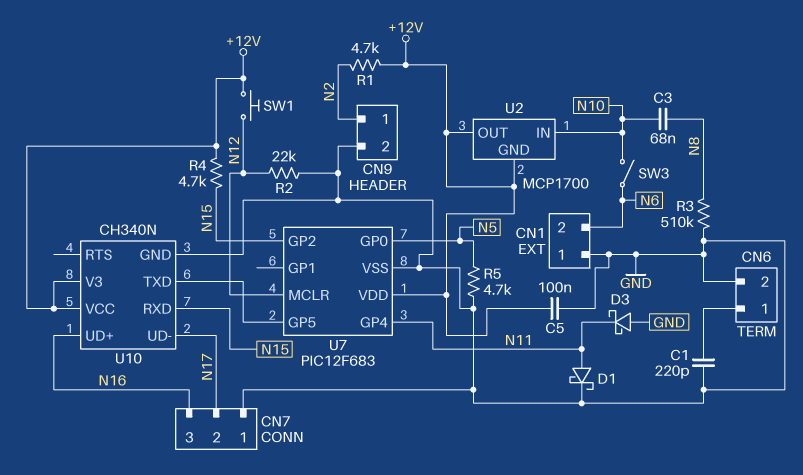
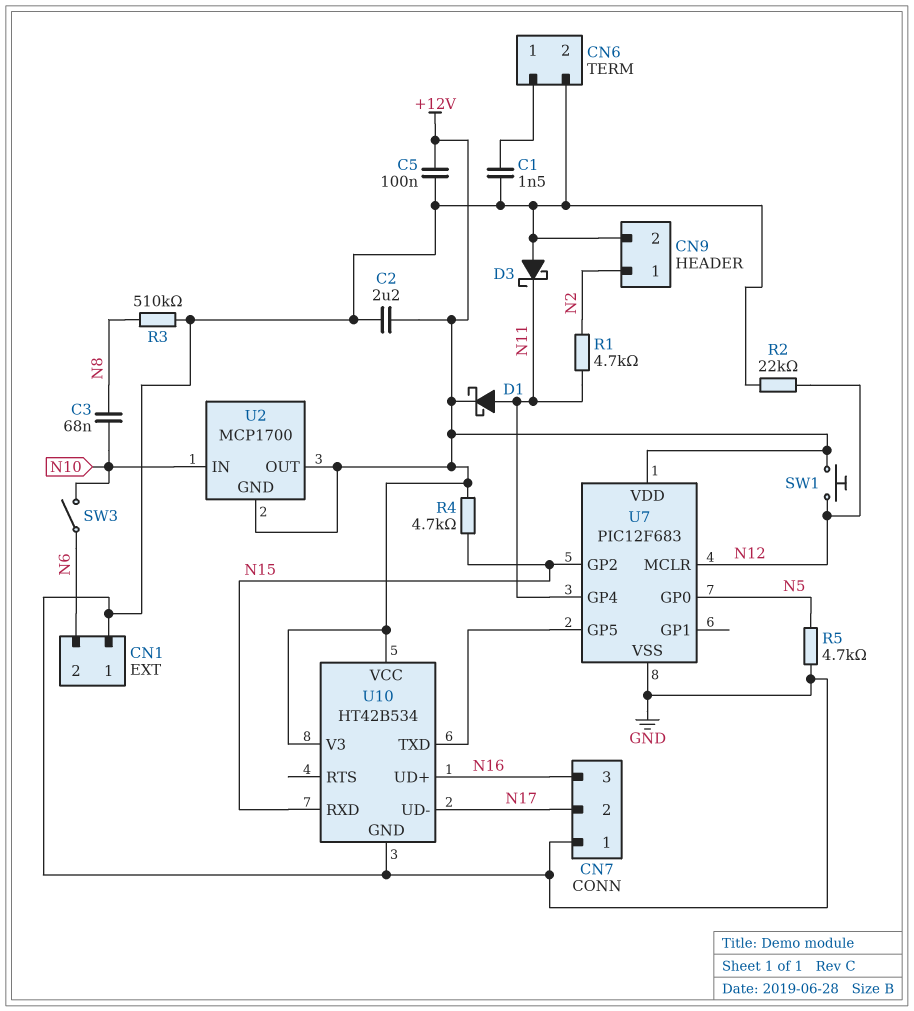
C1: 220pF (CN6/1, GND) -> 1.5nF (CN6/1, GND)
C2: none -> 2.2uF (+12V, GND)
D1: schottky (A N11, K GND) -> schottky (A N11, K +12V)
R1: 4.7k (+12V, N2) -> 4.7k (N2, N11)
U10: CH340N -> HT42B534

